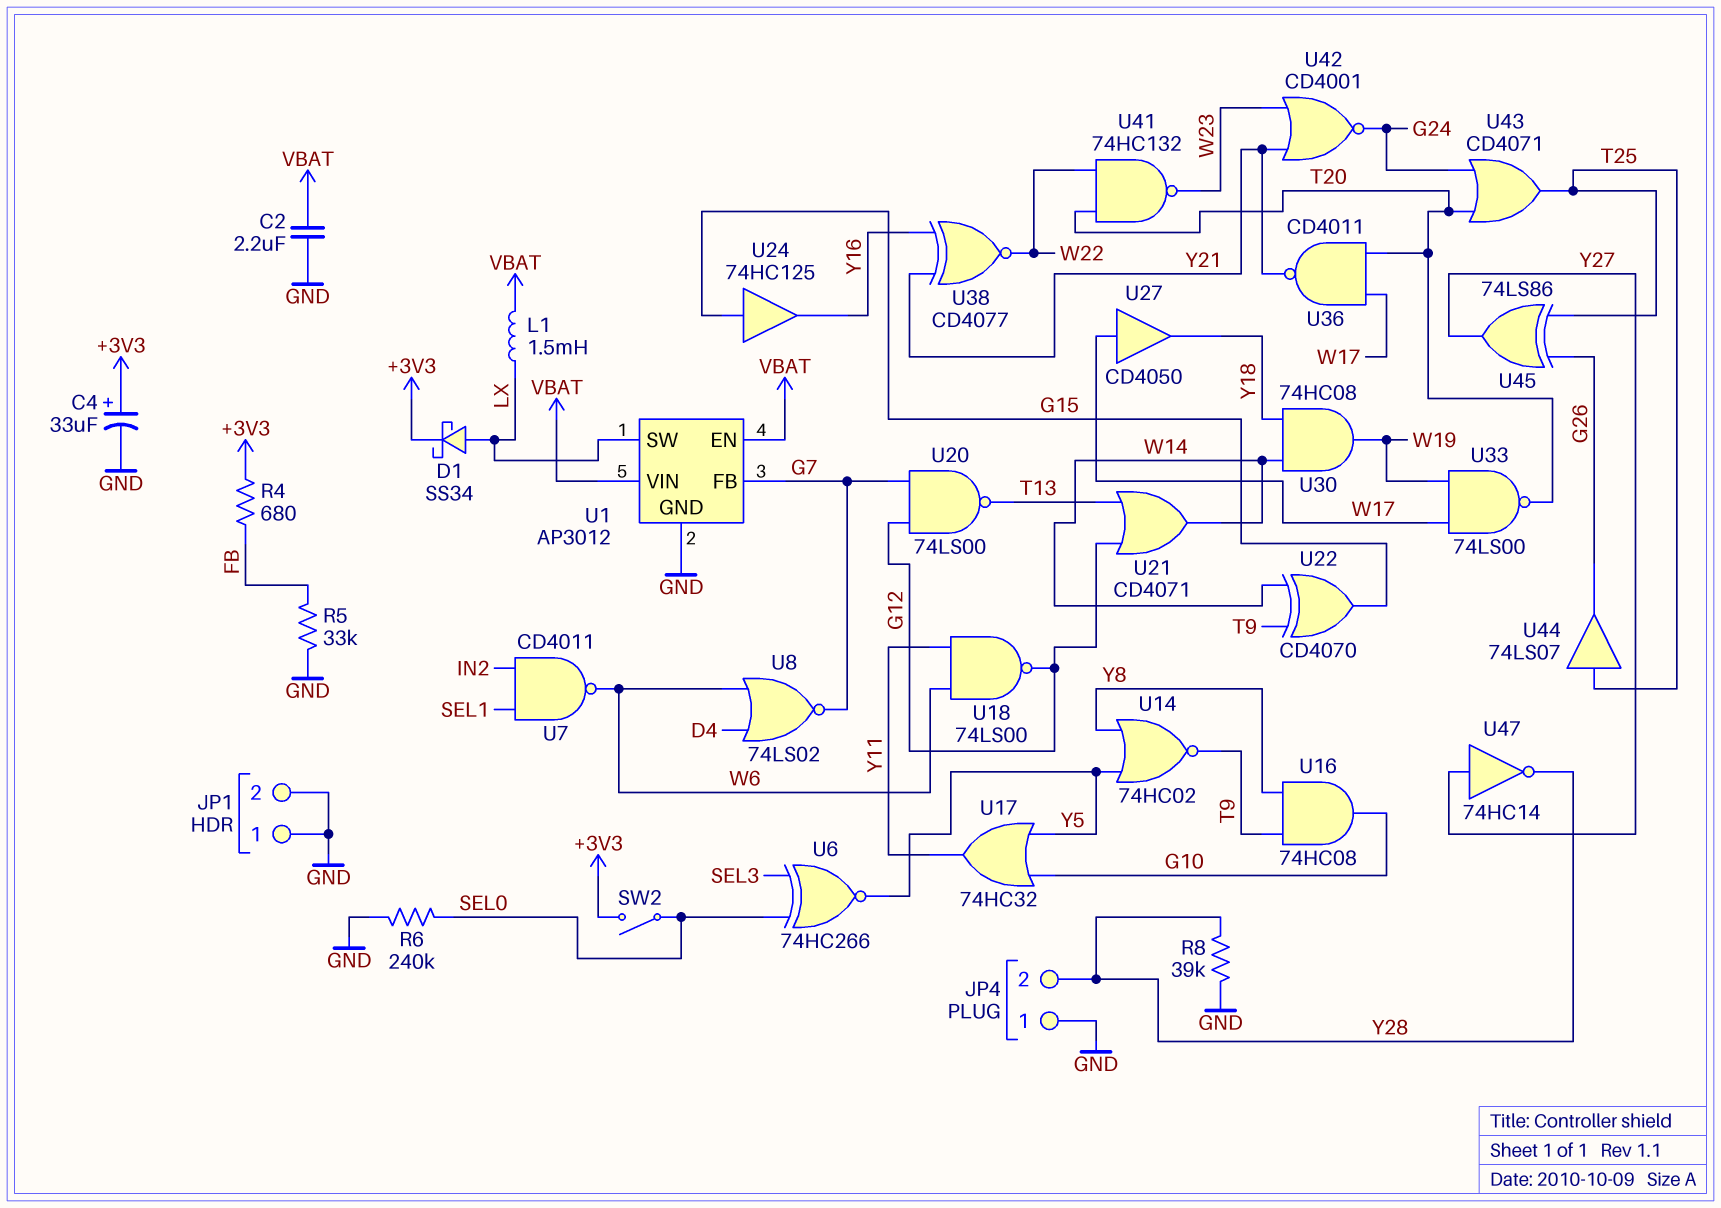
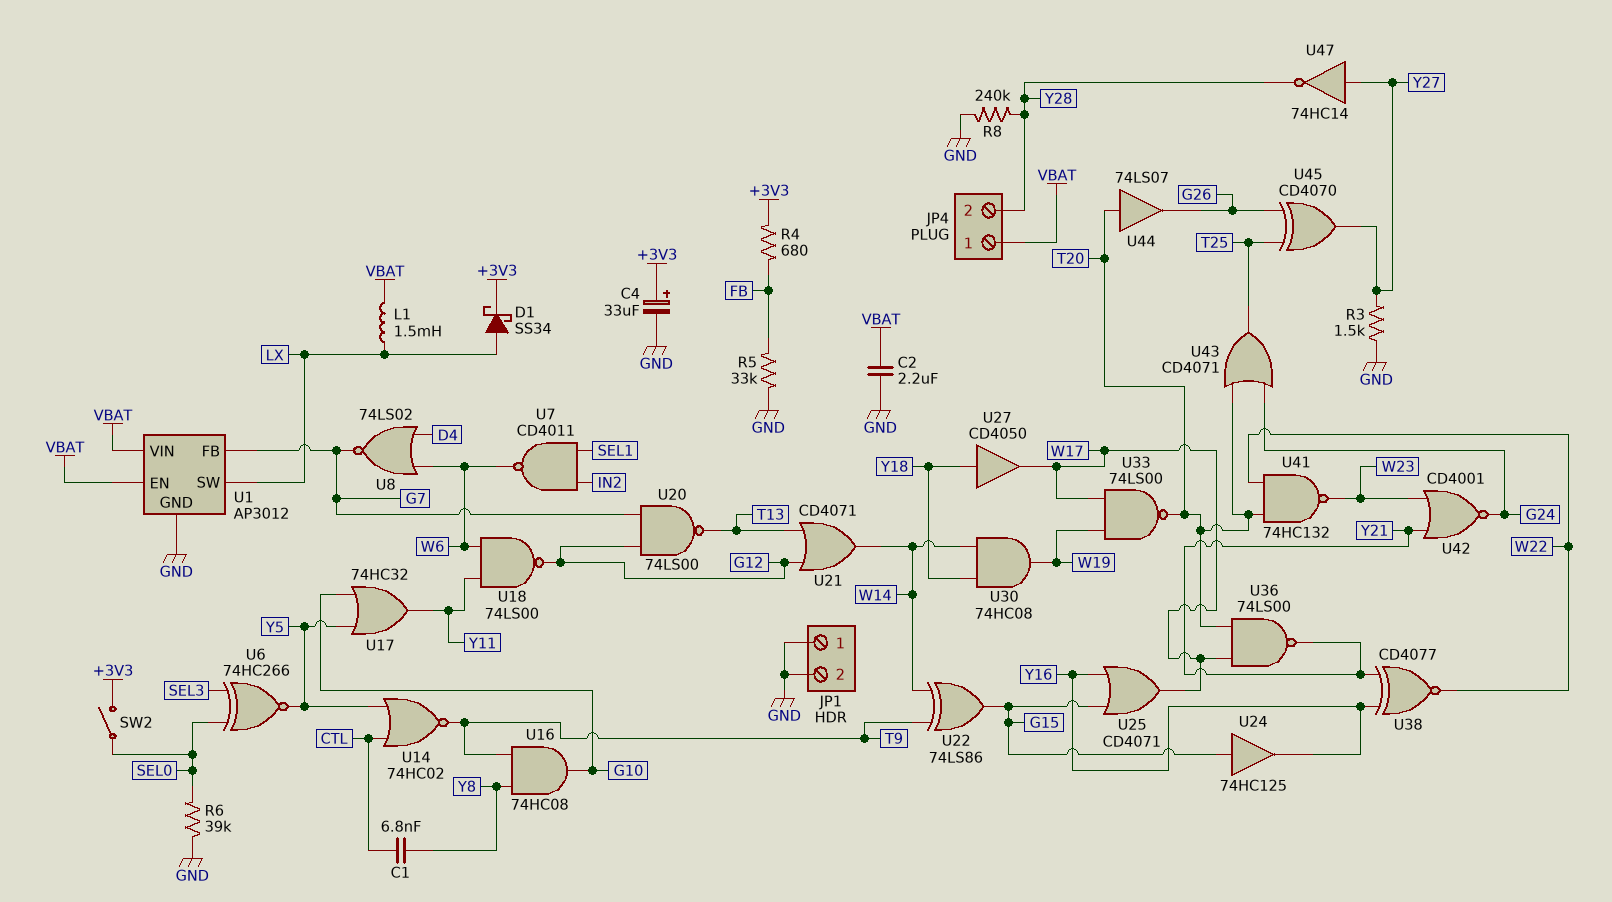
C1: none -> 6.8nF (CTL, Y8)
JP4 pin 1: GND -> VBAT
R3: none -> 1.5k (GND, Y27)
R6: 240k (GND, SEL0) -> 39k (GND, SEL0)
R8: 39k (GND, Y28) -> 240k (GND, Y28)
U14: NOR 74HC02 (in Y5, in Y8, out T9) -> NOR 74HC02 (in CTL, in Y5, out T9)
U22: XOR CD4070 (in T9, in W14, out G15) -> XOR 74LS86 (in T9, in W14, out G15)
U25: none -> OR CD4071 (in G15, in Y16, out W17)
U27: buffer CD4050 (in W17, out Y18) -> buffer CD4050 (in Y18, out W17)
U36: NAND CD4011 (in T20, in W17, out Y21) -> NAND 74LS00 (in T20, in W17, out Y21)
U44: buffer 74LS07 (in T25, out G26) -> buffer 74LS07 (in T20, out G26)
U45: XOR 74LS86 (in G26, in T25, out Y27) -> XOR CD4070 (in G26, in T25, out Y27)

